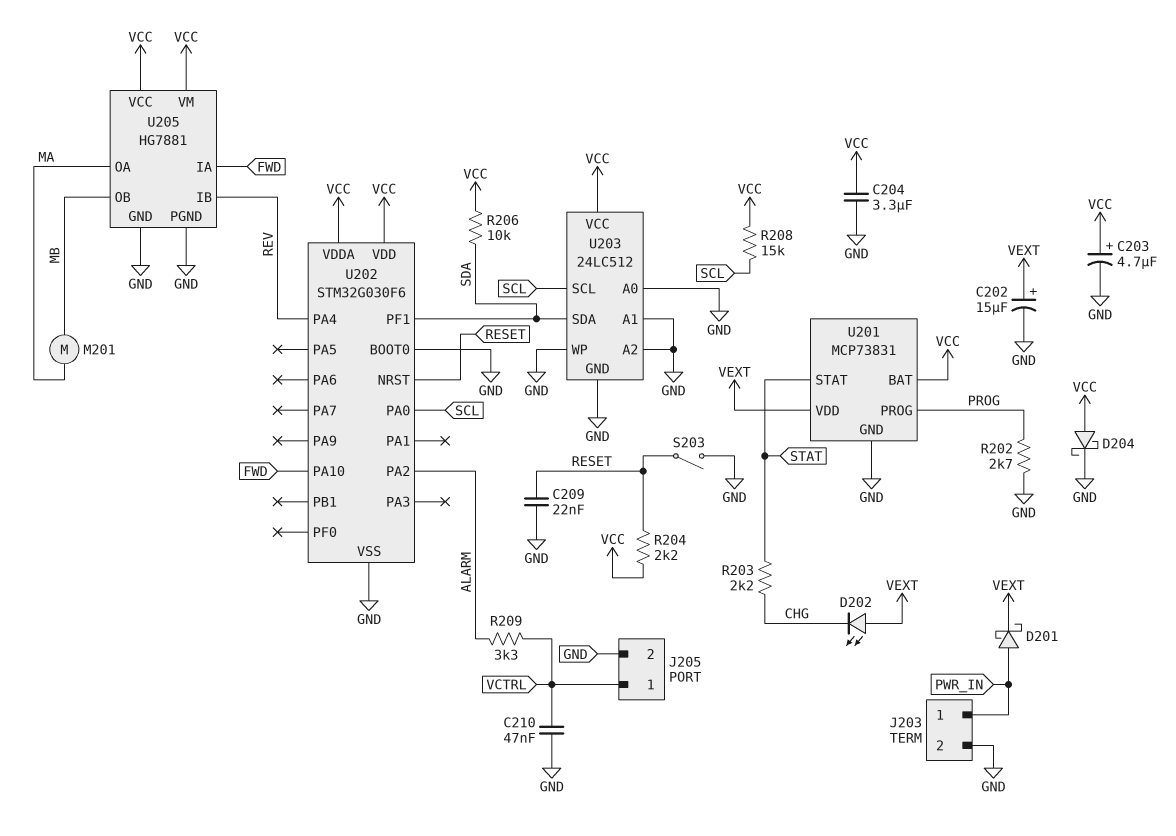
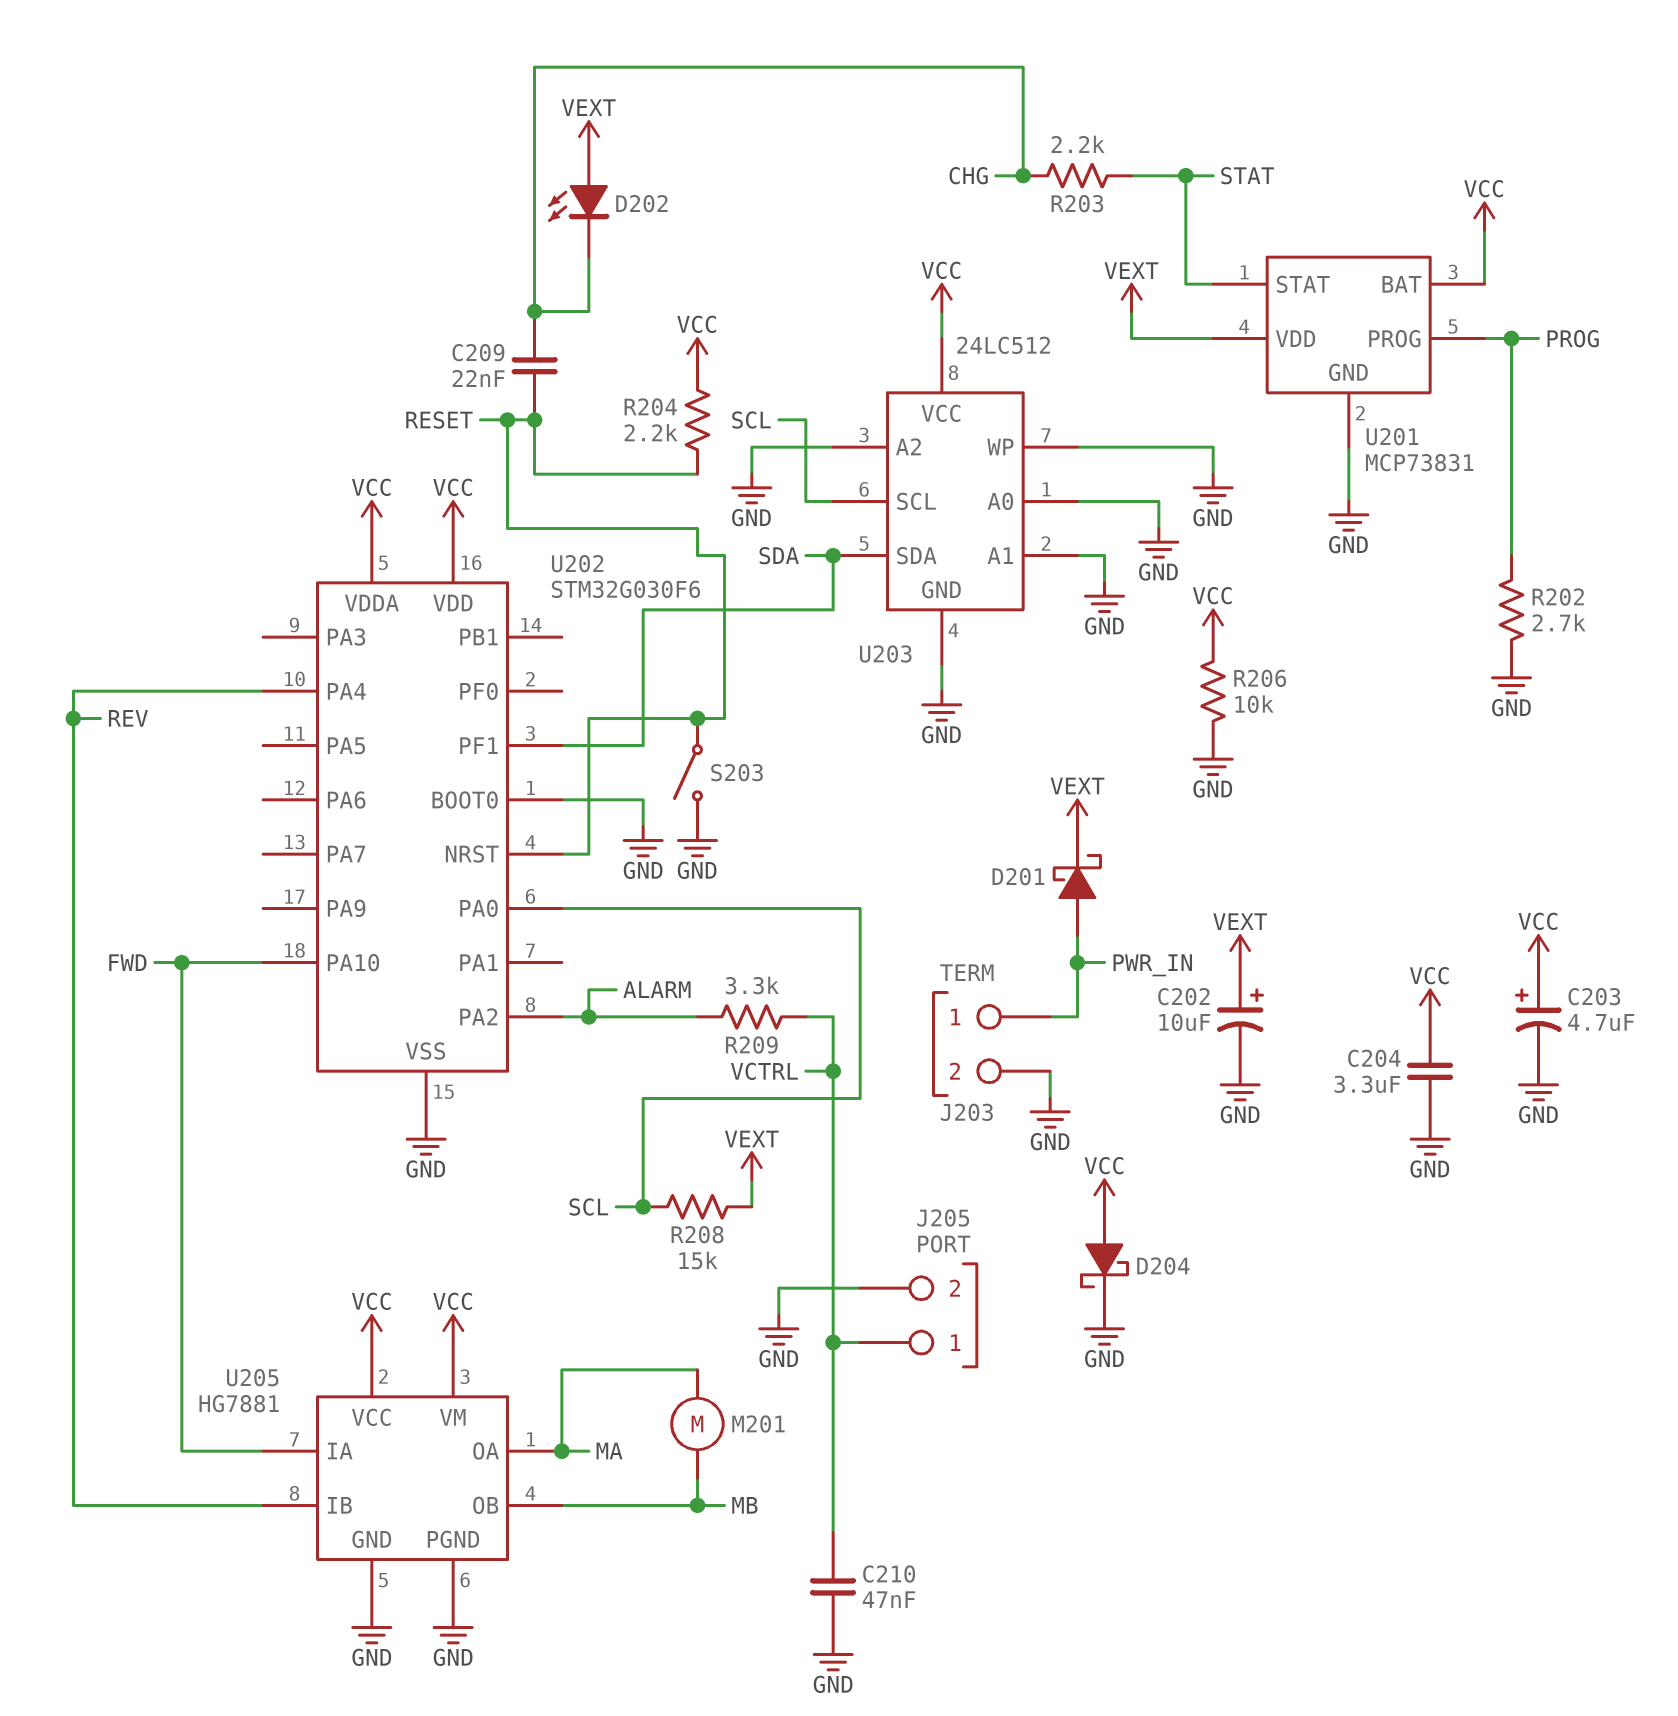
C202: 15uF (plus VEXT, minus GND) -> 10uF (plus VEXT, minus GND)
C209: 22nF (GND, RESET) -> 22nF (CHG, RESET)
R206: 10k (SDA, VCC) -> 10k (GND, VCC)
R208: 15k (SCL, VCC) -> 15k (SCL, VEXT)

